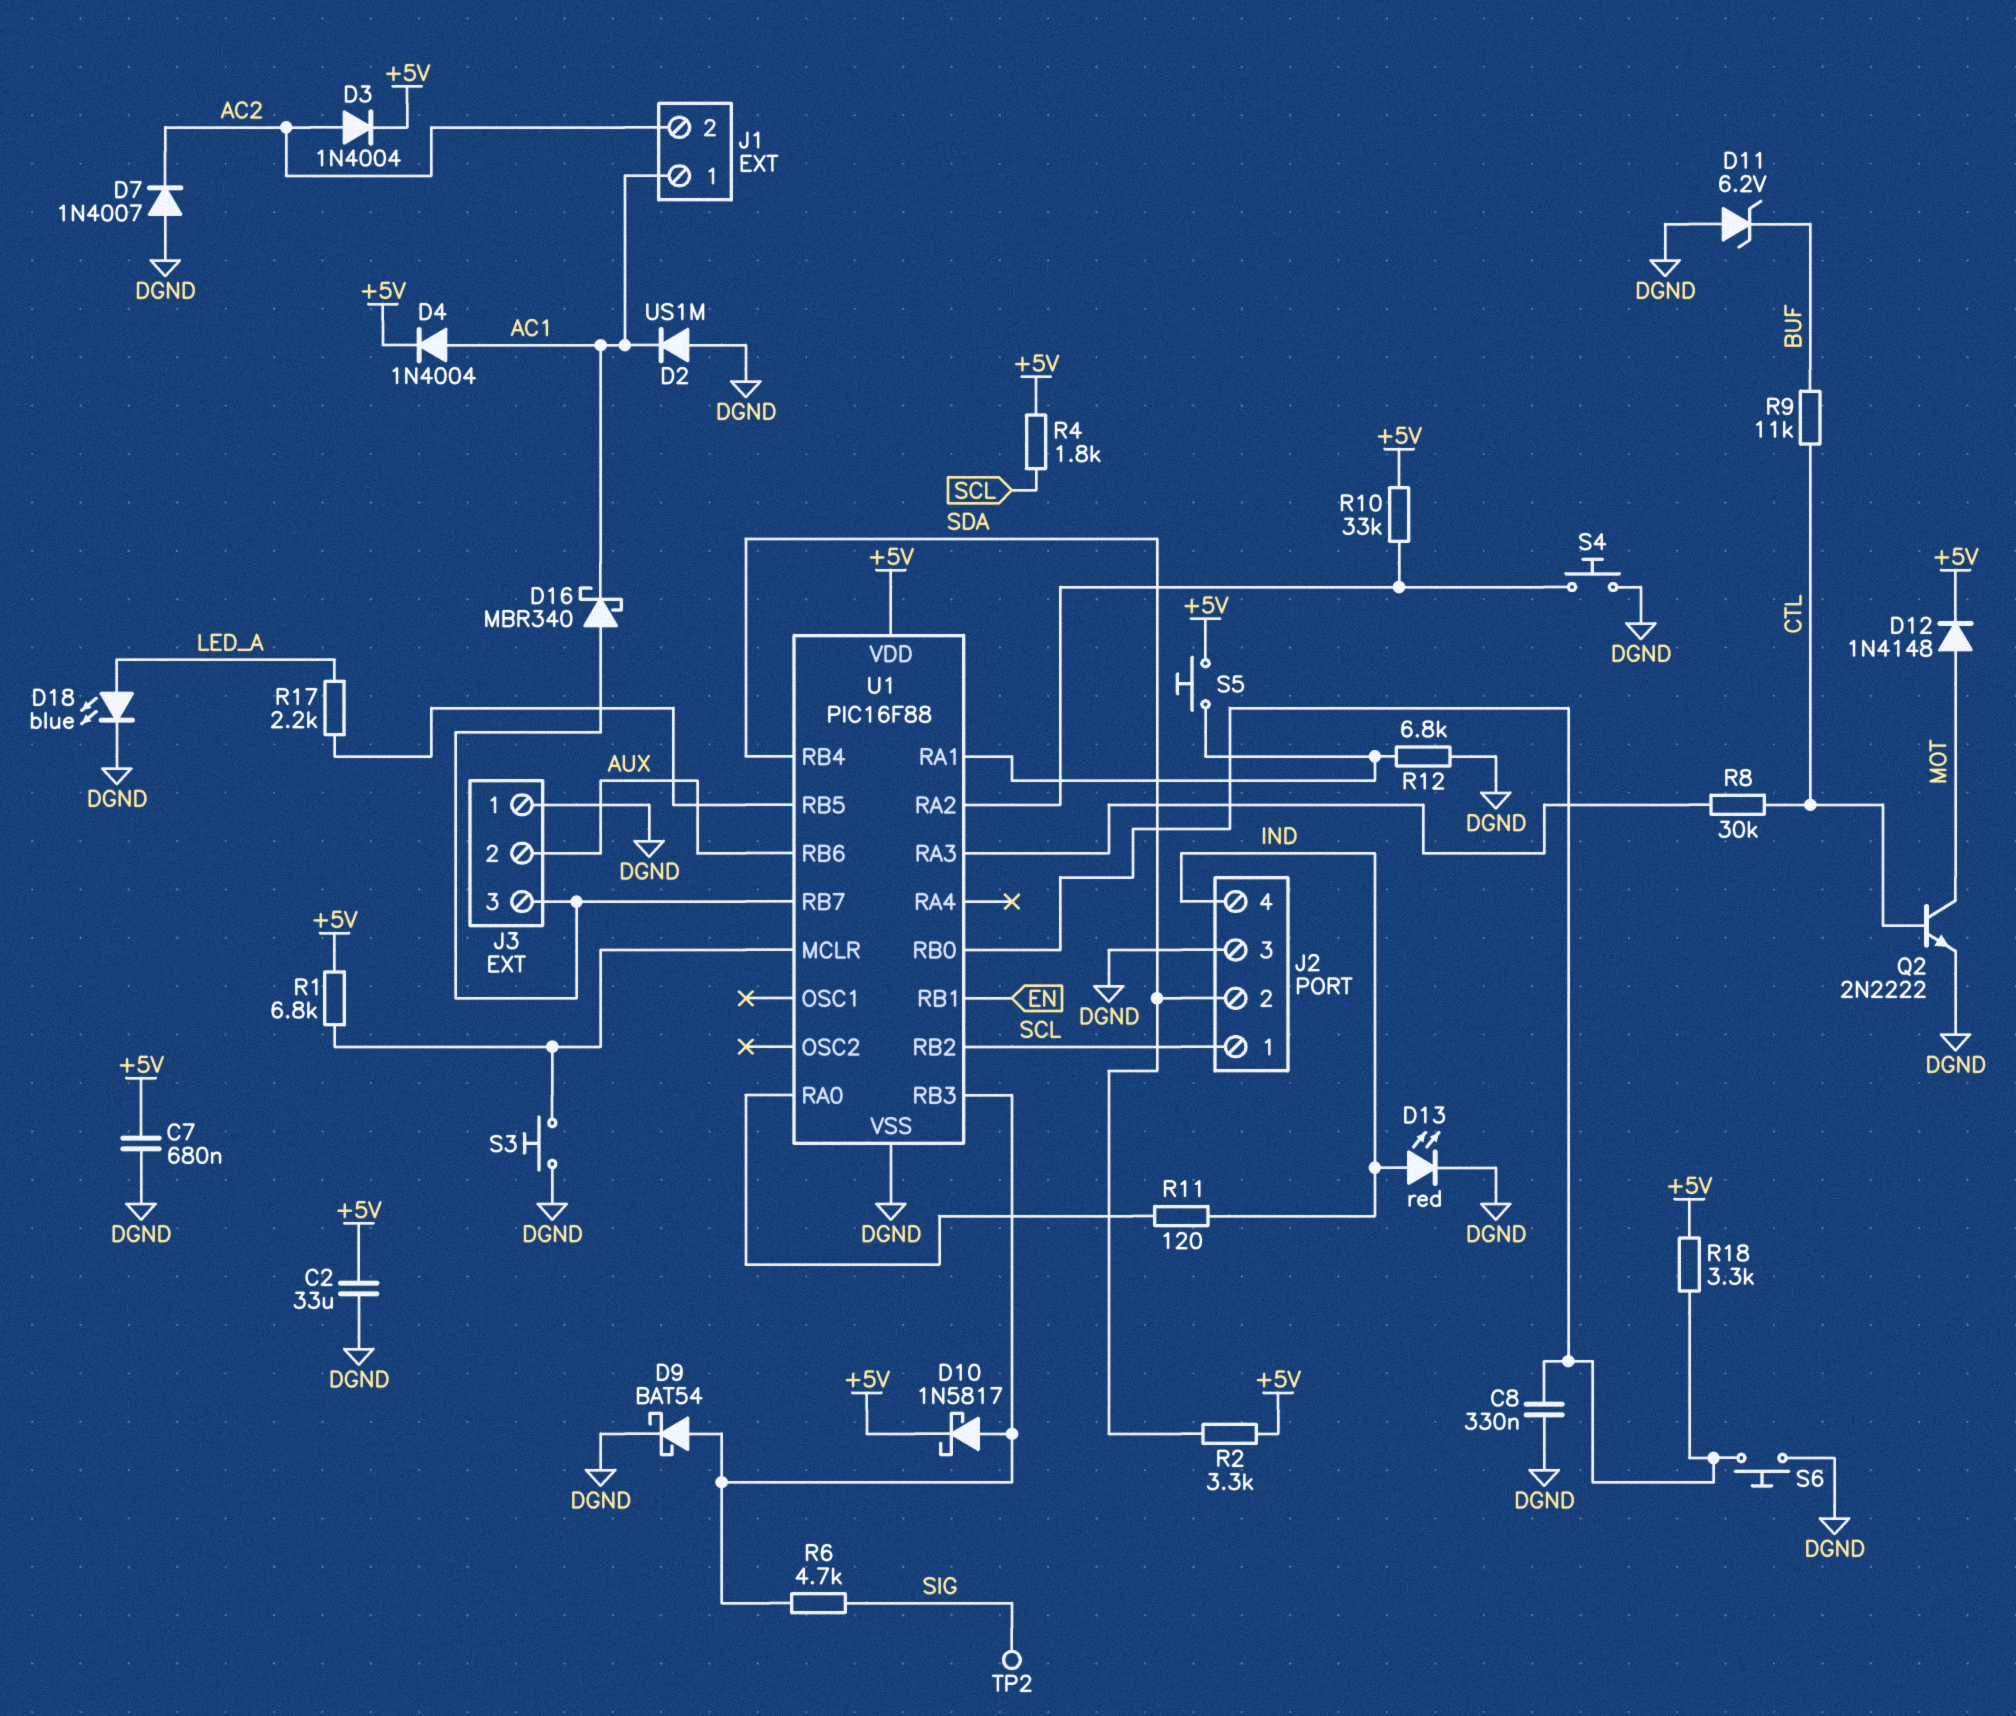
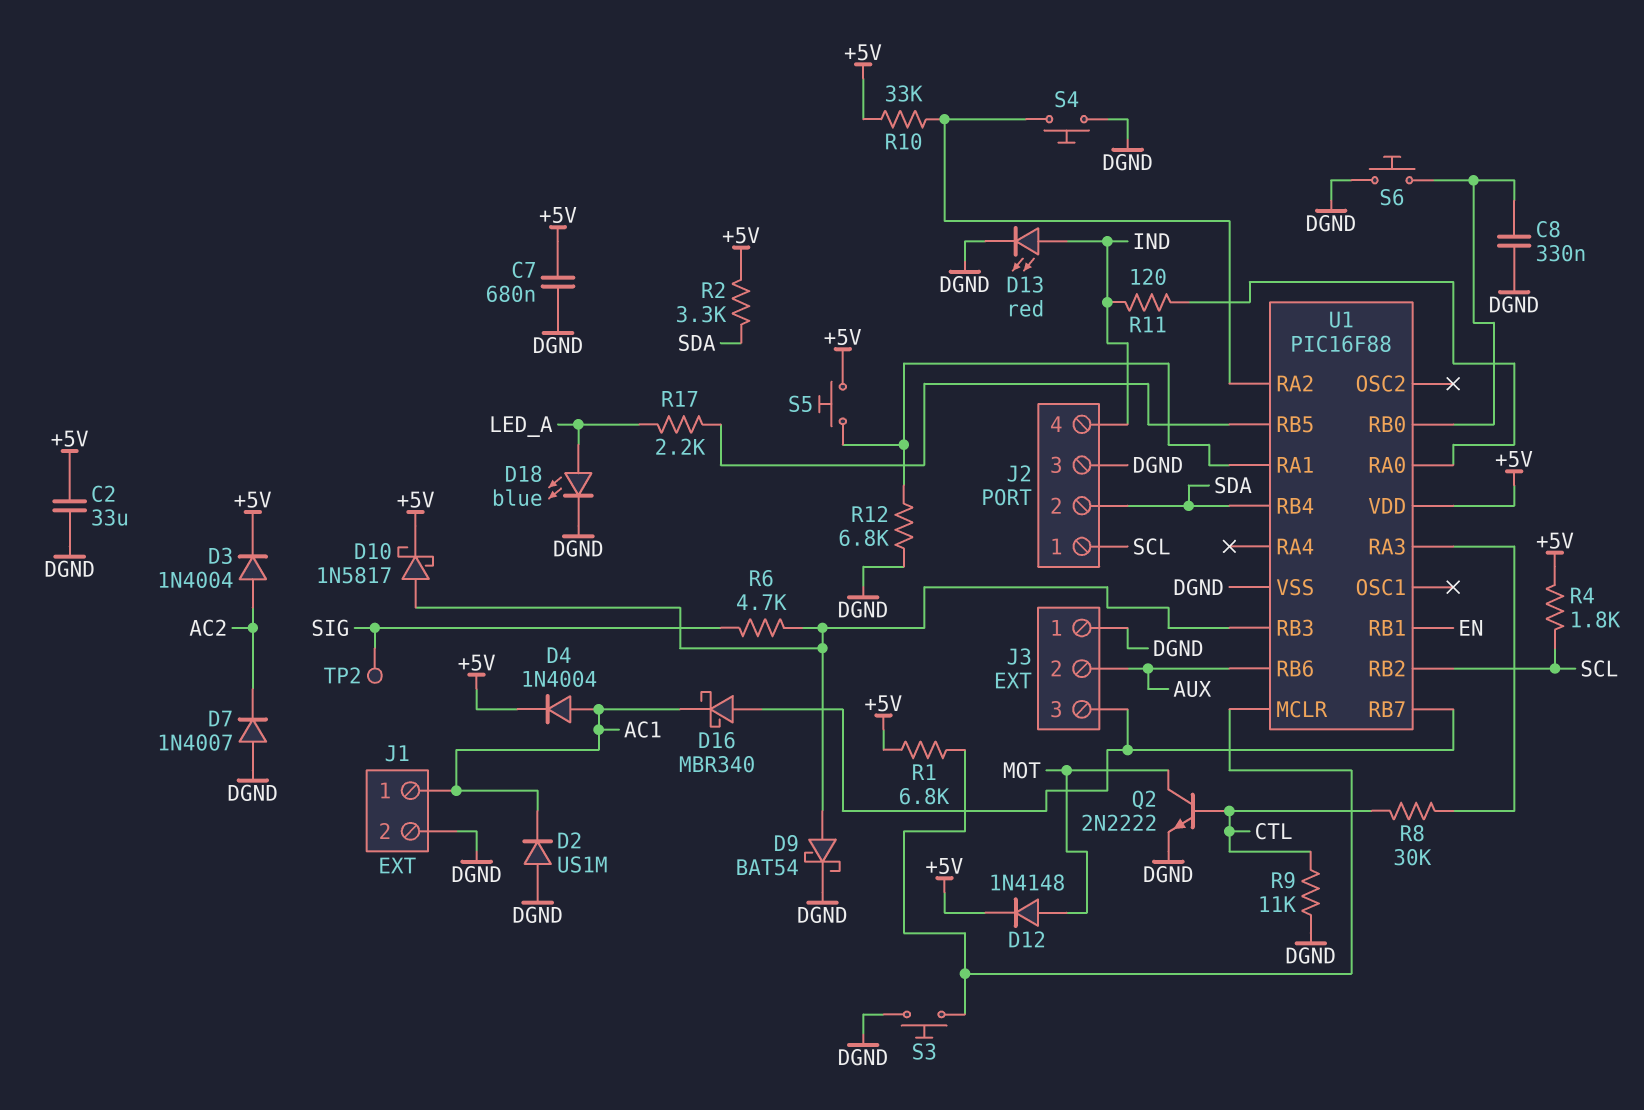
D11: zener 6.2V (A DGND, K BUF) -> none
J1 pin 2: AC2 -> DGND
R9: 11k (BUF, CTL) -> 11k (CTL, DGND)
R18: 3.3k (+5V, U1/RB0) -> none

